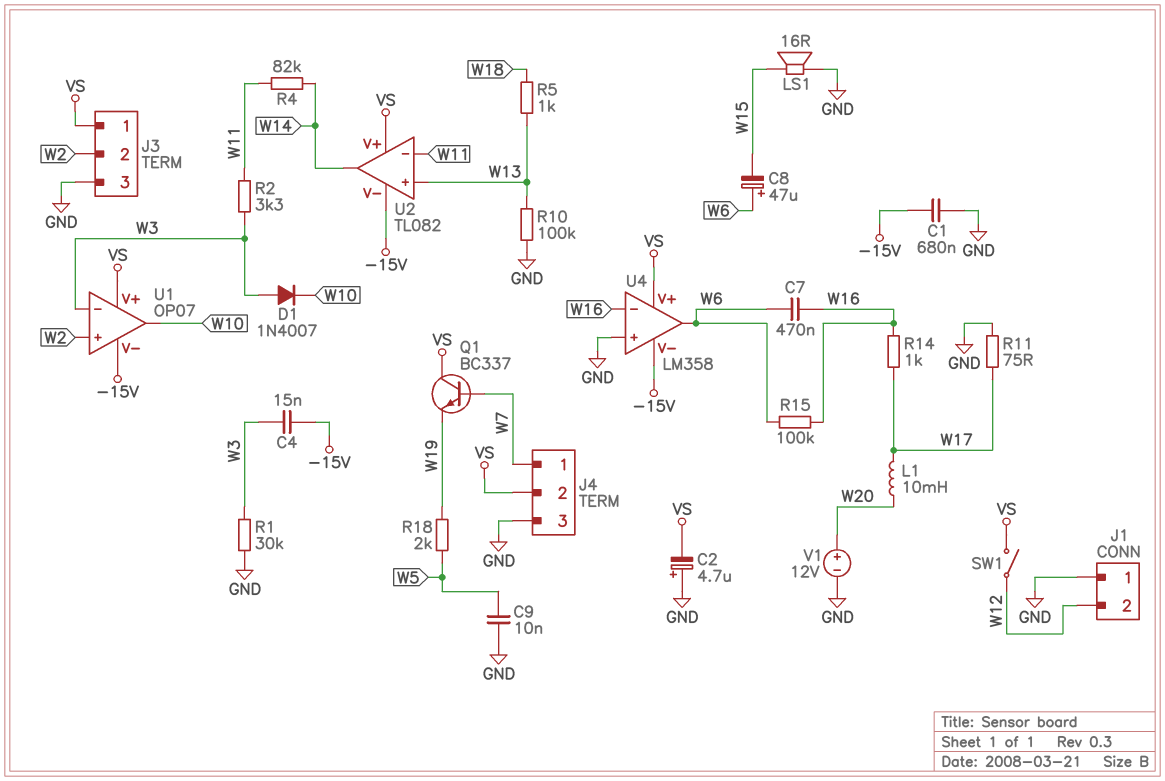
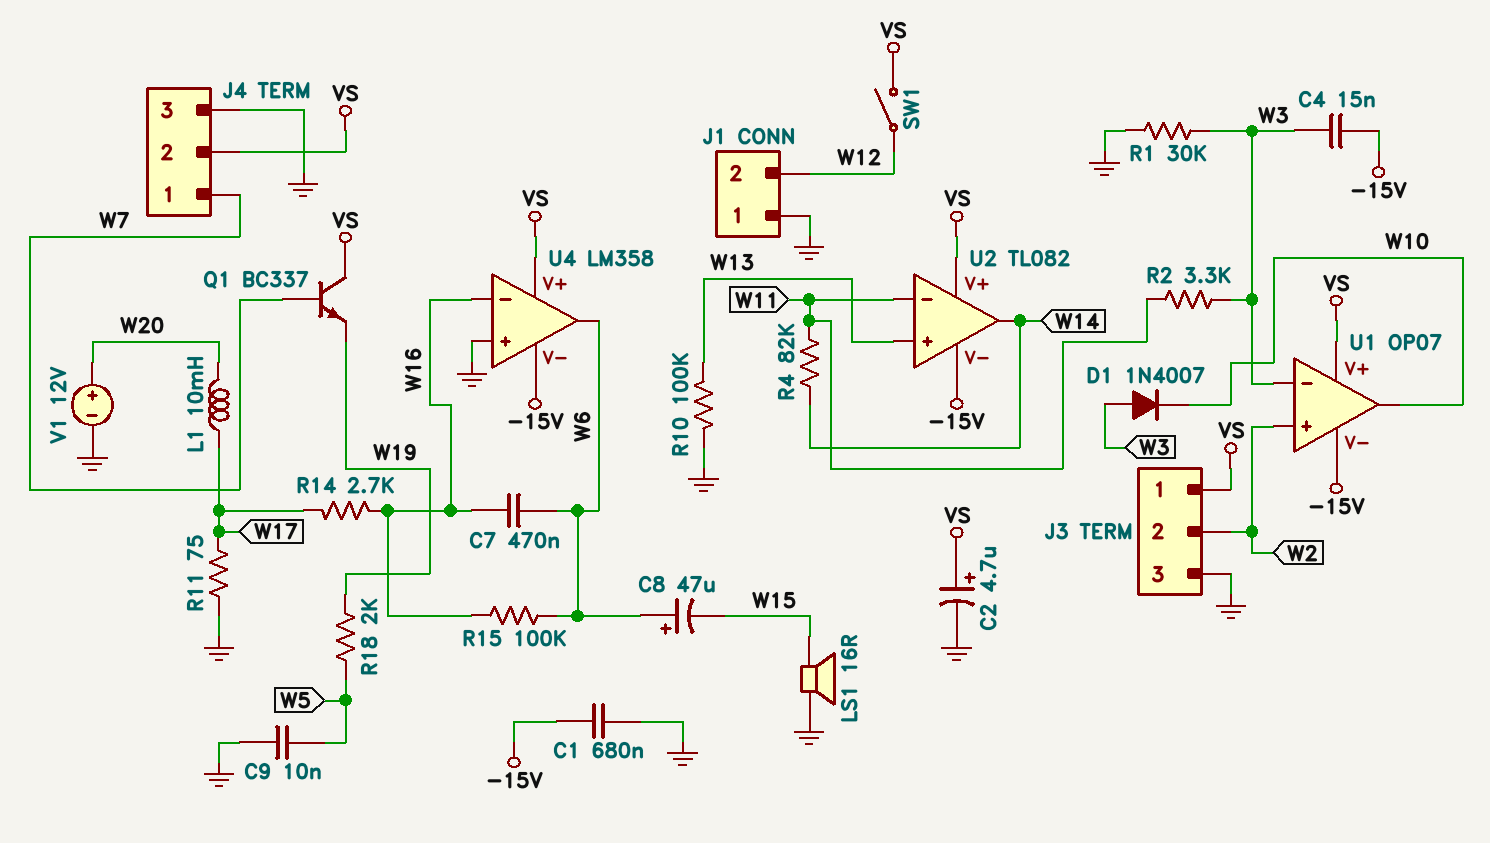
C2: 4.7uF (plus GND, minus VS) -> 4.7uF (plus VS, minus GND)
R5: 1k (W13, W18) -> none
R14: 1k (W16, W17) -> 2.7k (W16, W17)

